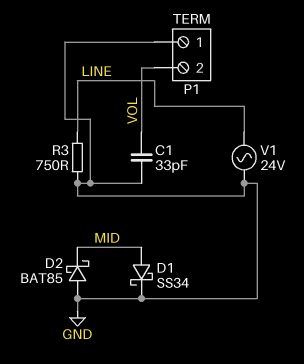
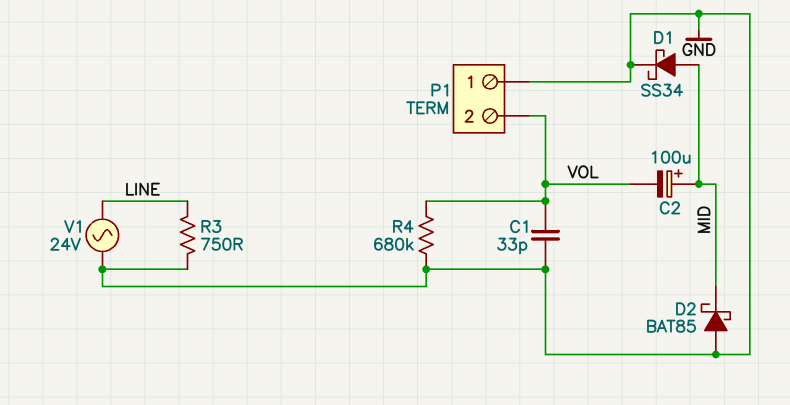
C2: none -> 100uF (plus MID, minus VOL)
R4: none -> 680k (GND, VOL)

